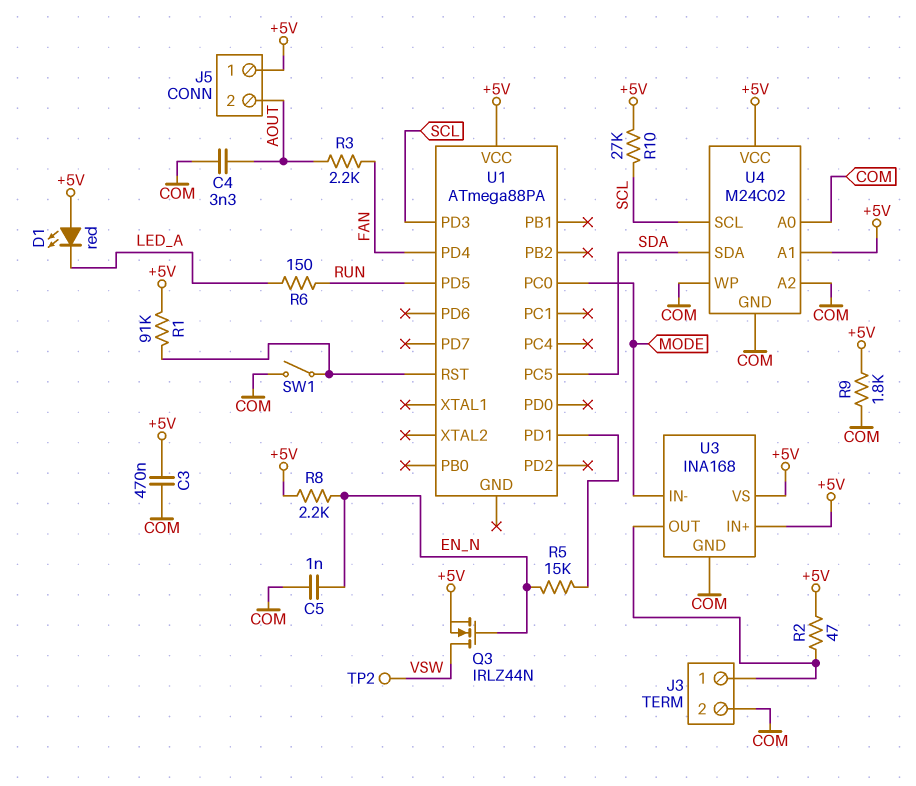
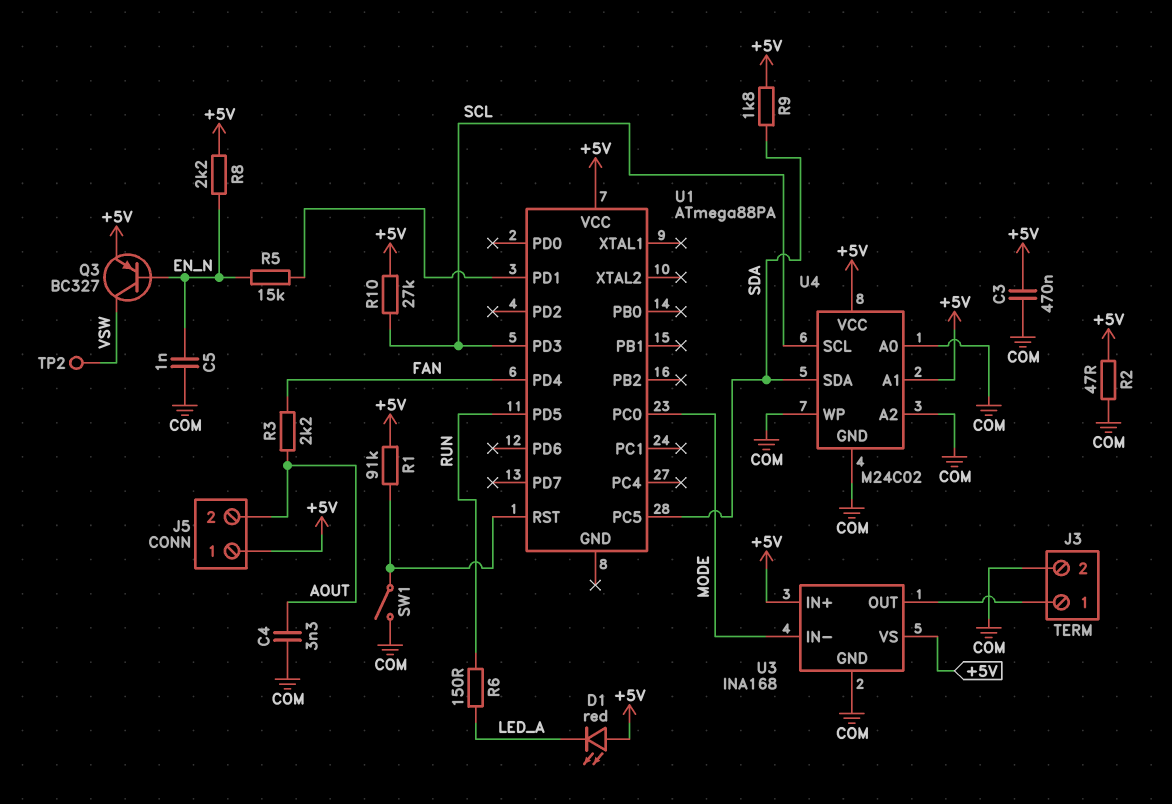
Q3: NMOS IRLZ44N (G EN_N, D VSW, S +5V) -> PNP BC327 (B EN_N, C VSW, E +5V)
R2: 47 (+5V, J3/1) -> 47 (+5V, COM)
R9: 1.8k (+5V, COM) -> 1.8k (+5V, SDA)

